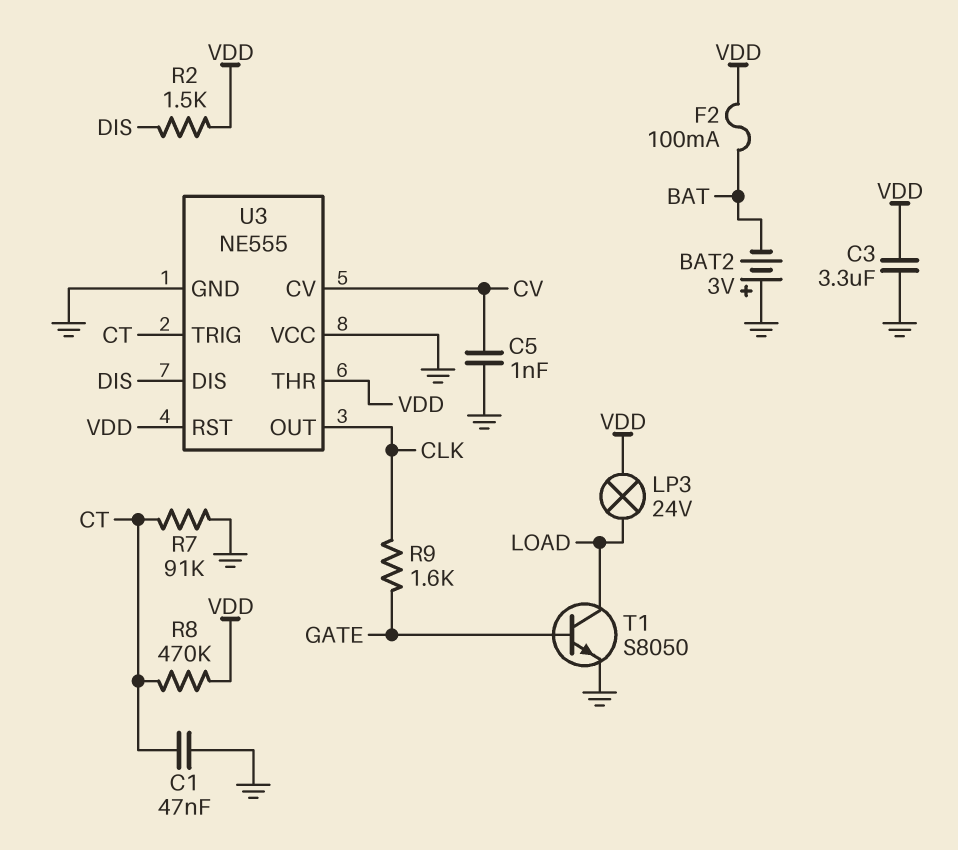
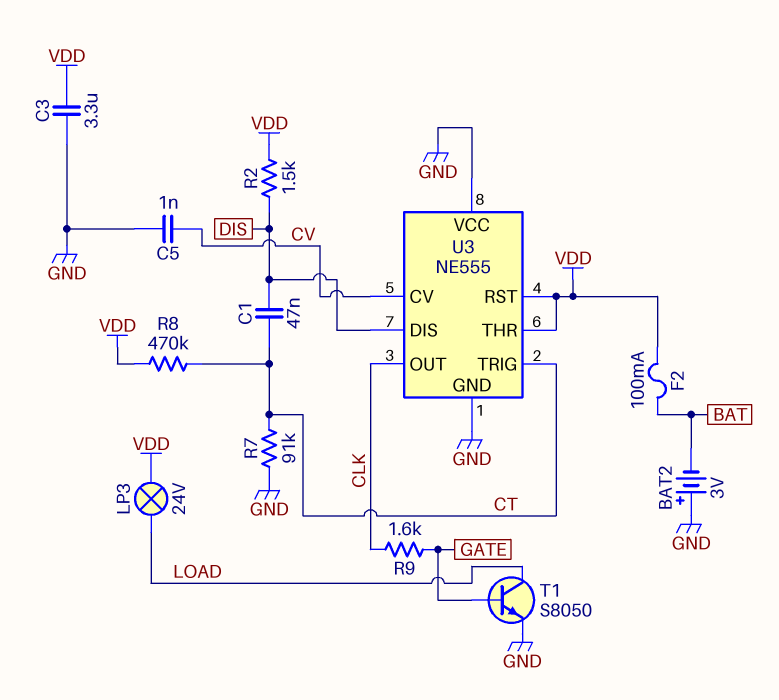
C1: 47nF (CT, GND) -> 47nF (CT, DIS)

